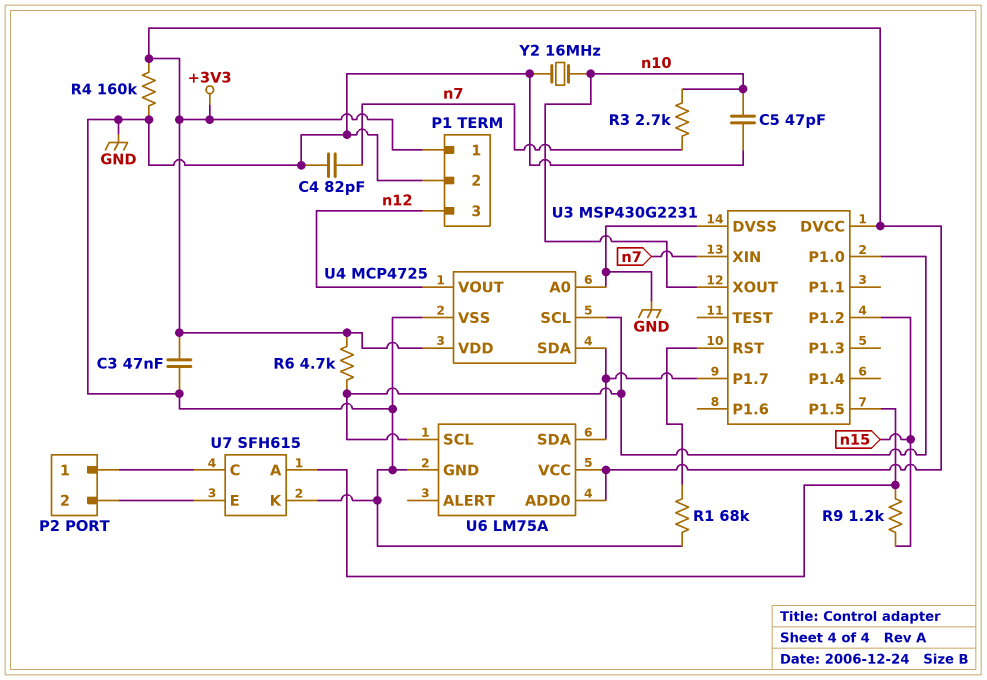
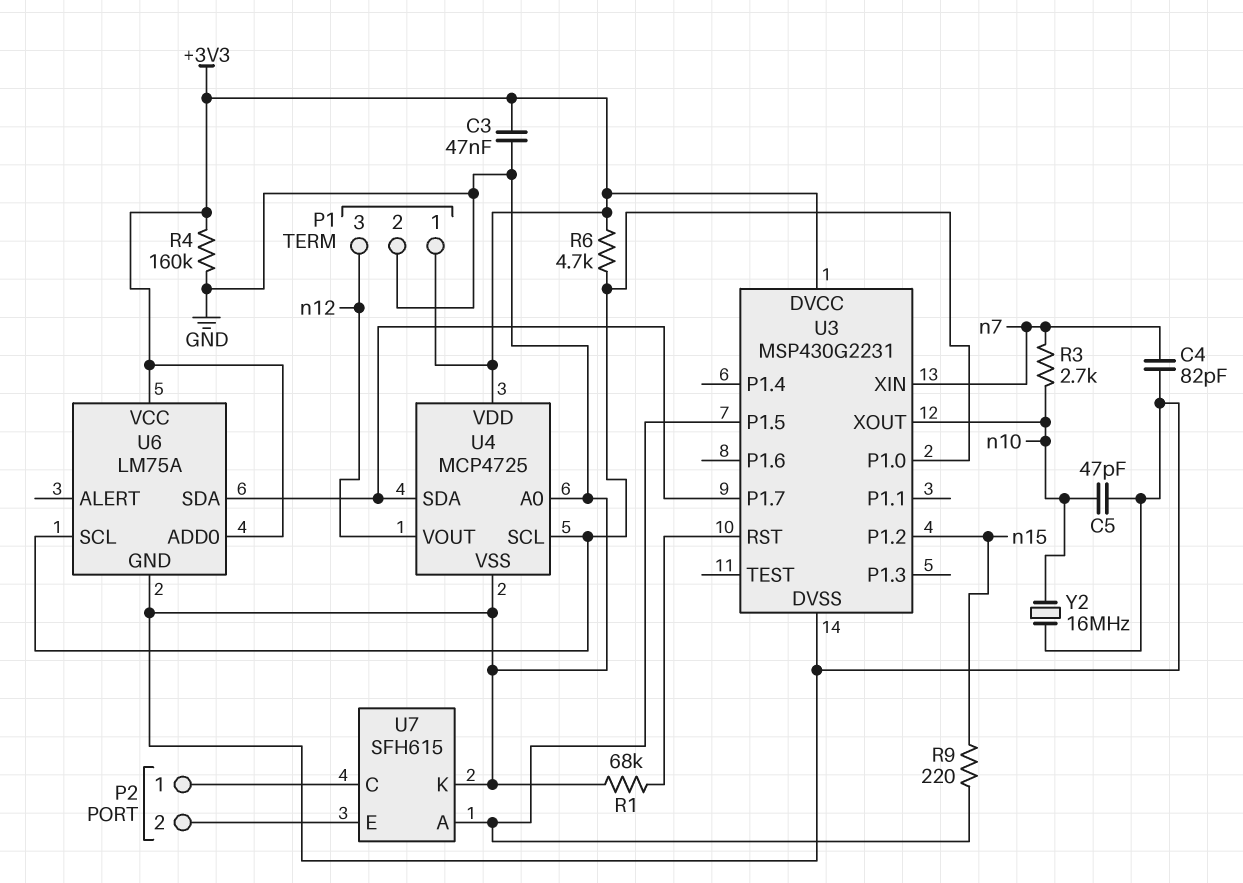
R9: 1.2k (U3/P1.5, n15) -> 220 (U3/P1.5, n15)

